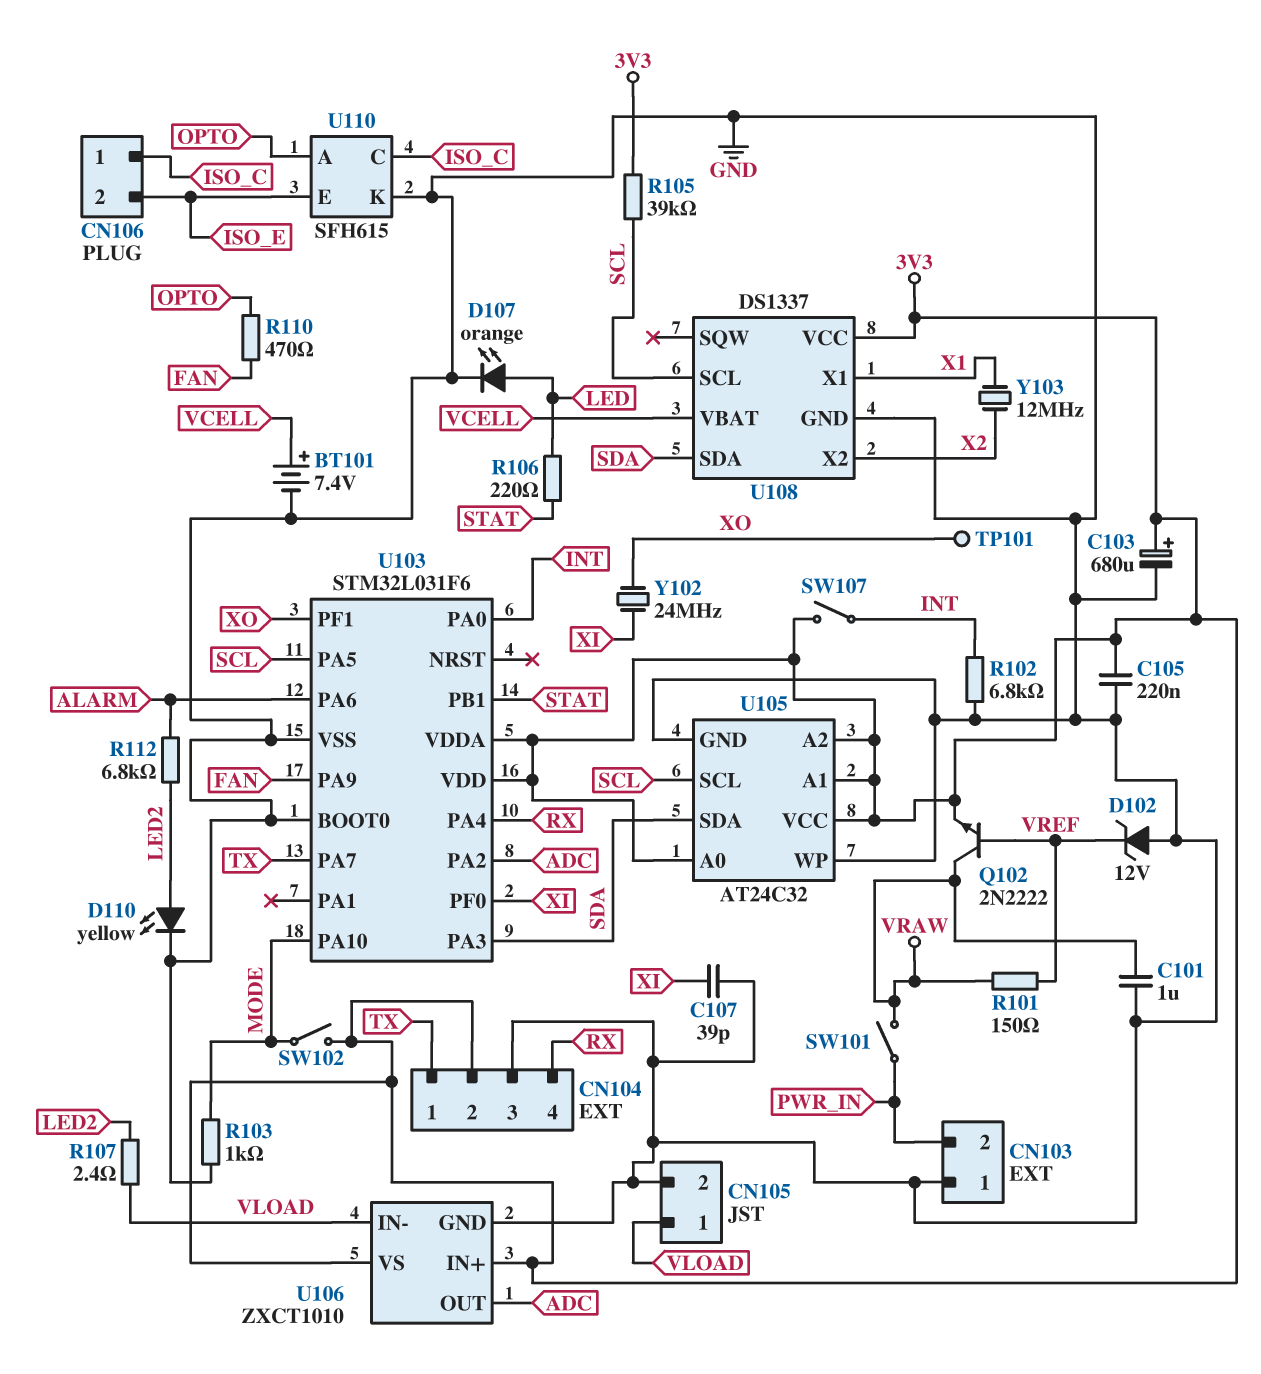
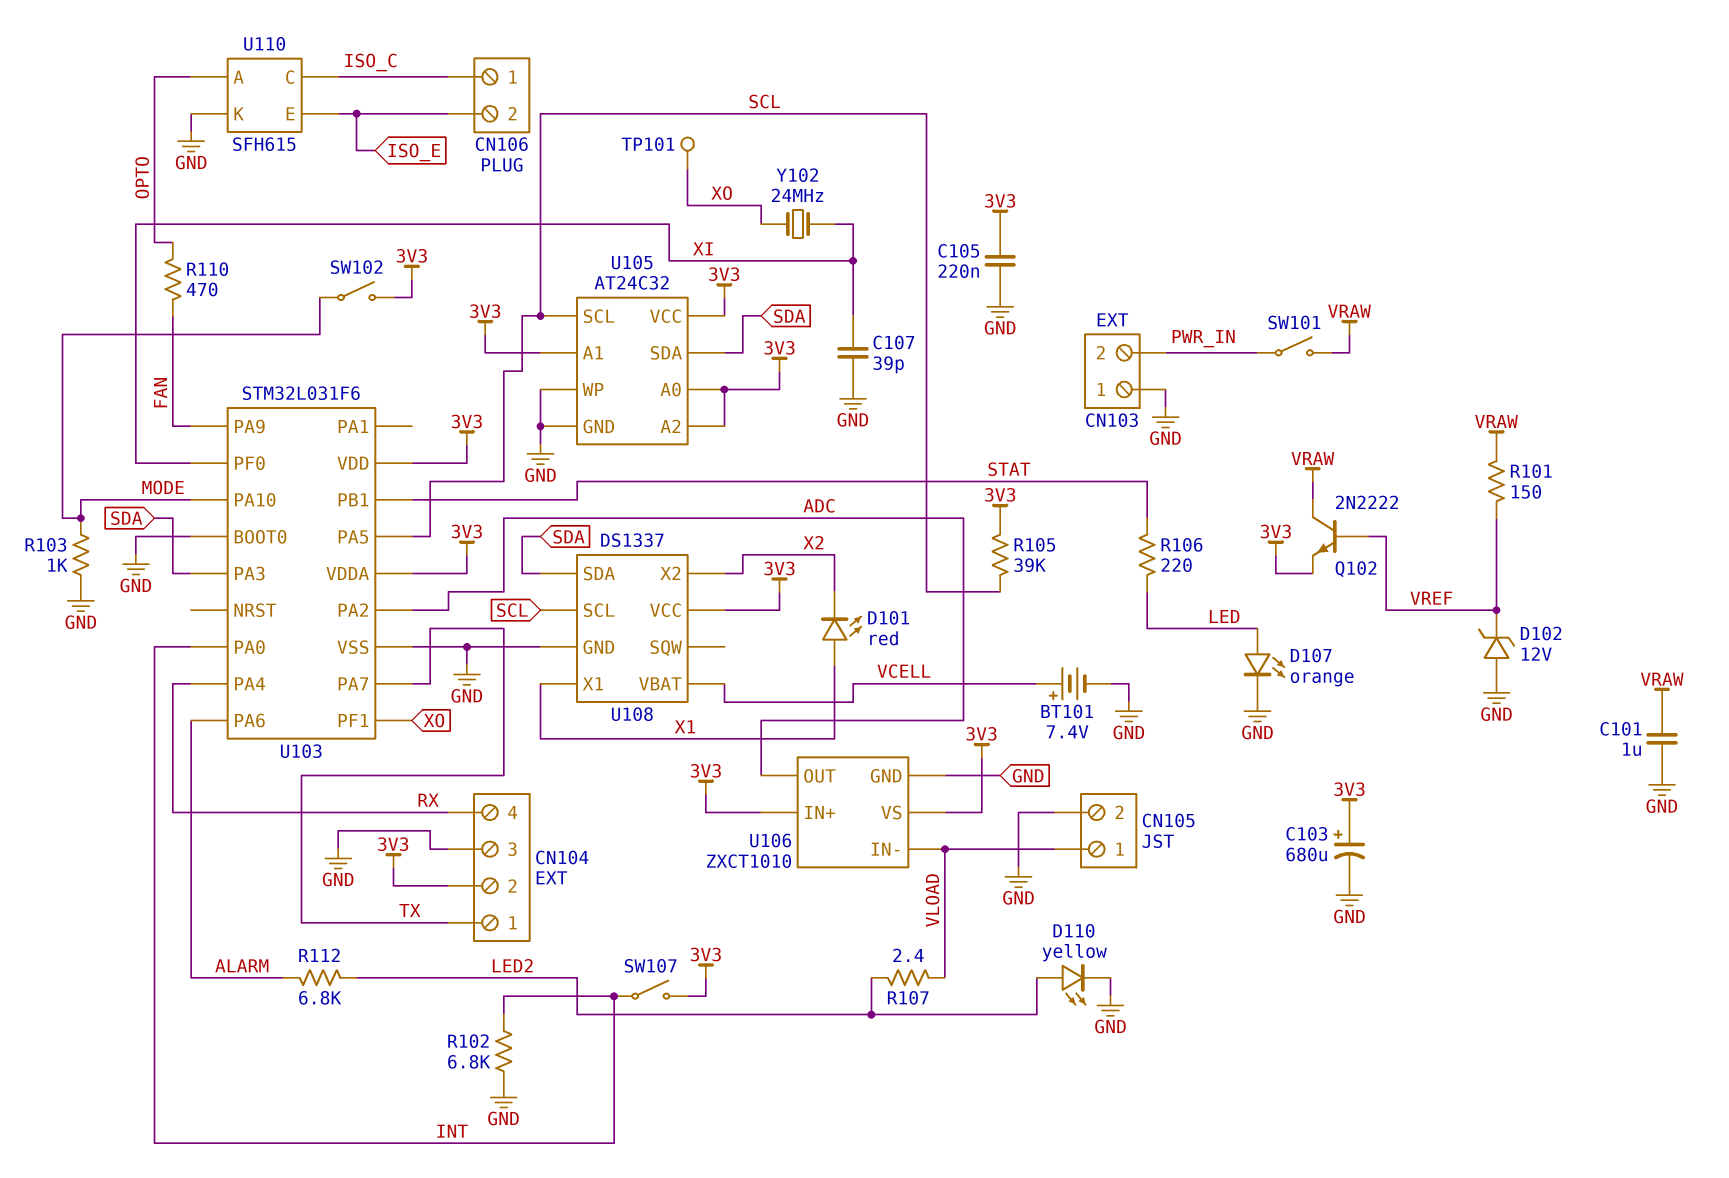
D101: none -> LED red (A X1, K X2)
Y103: 12MHz (X1, X2) -> none

